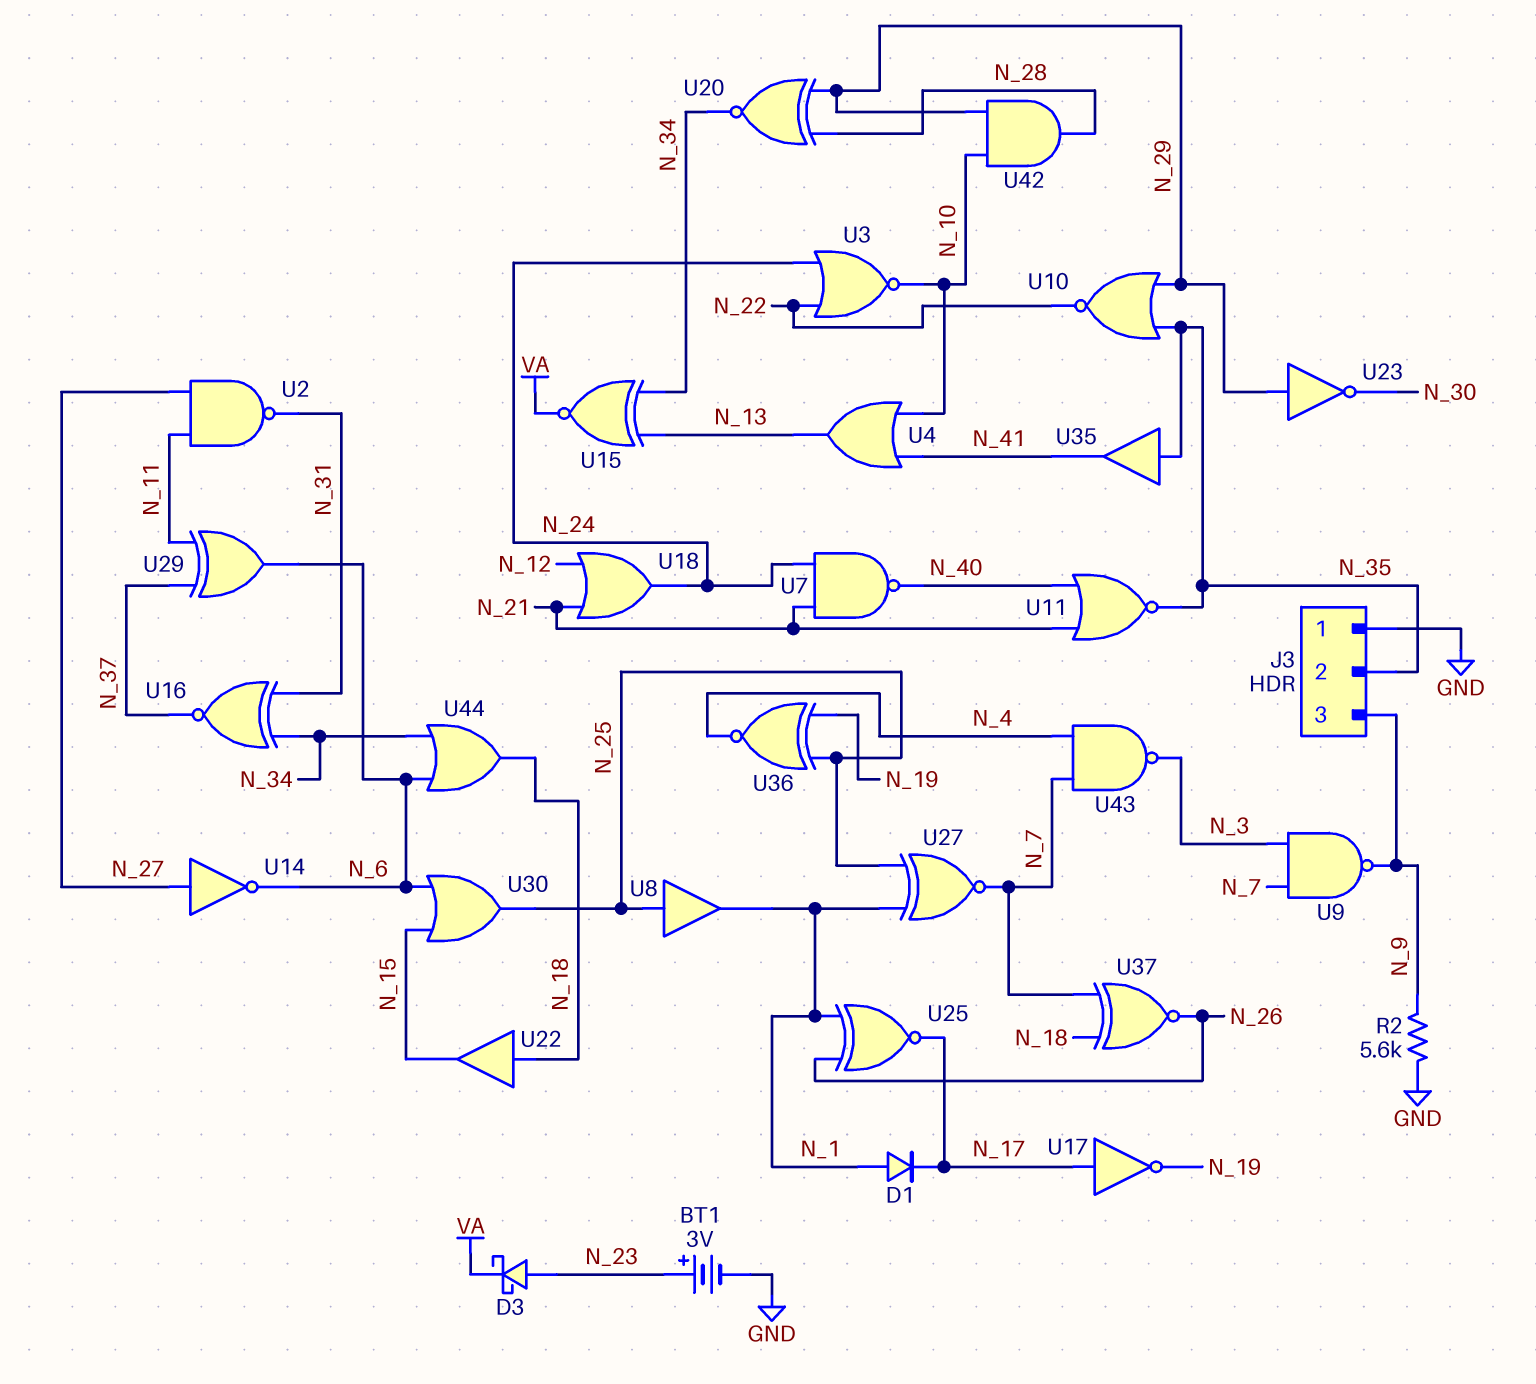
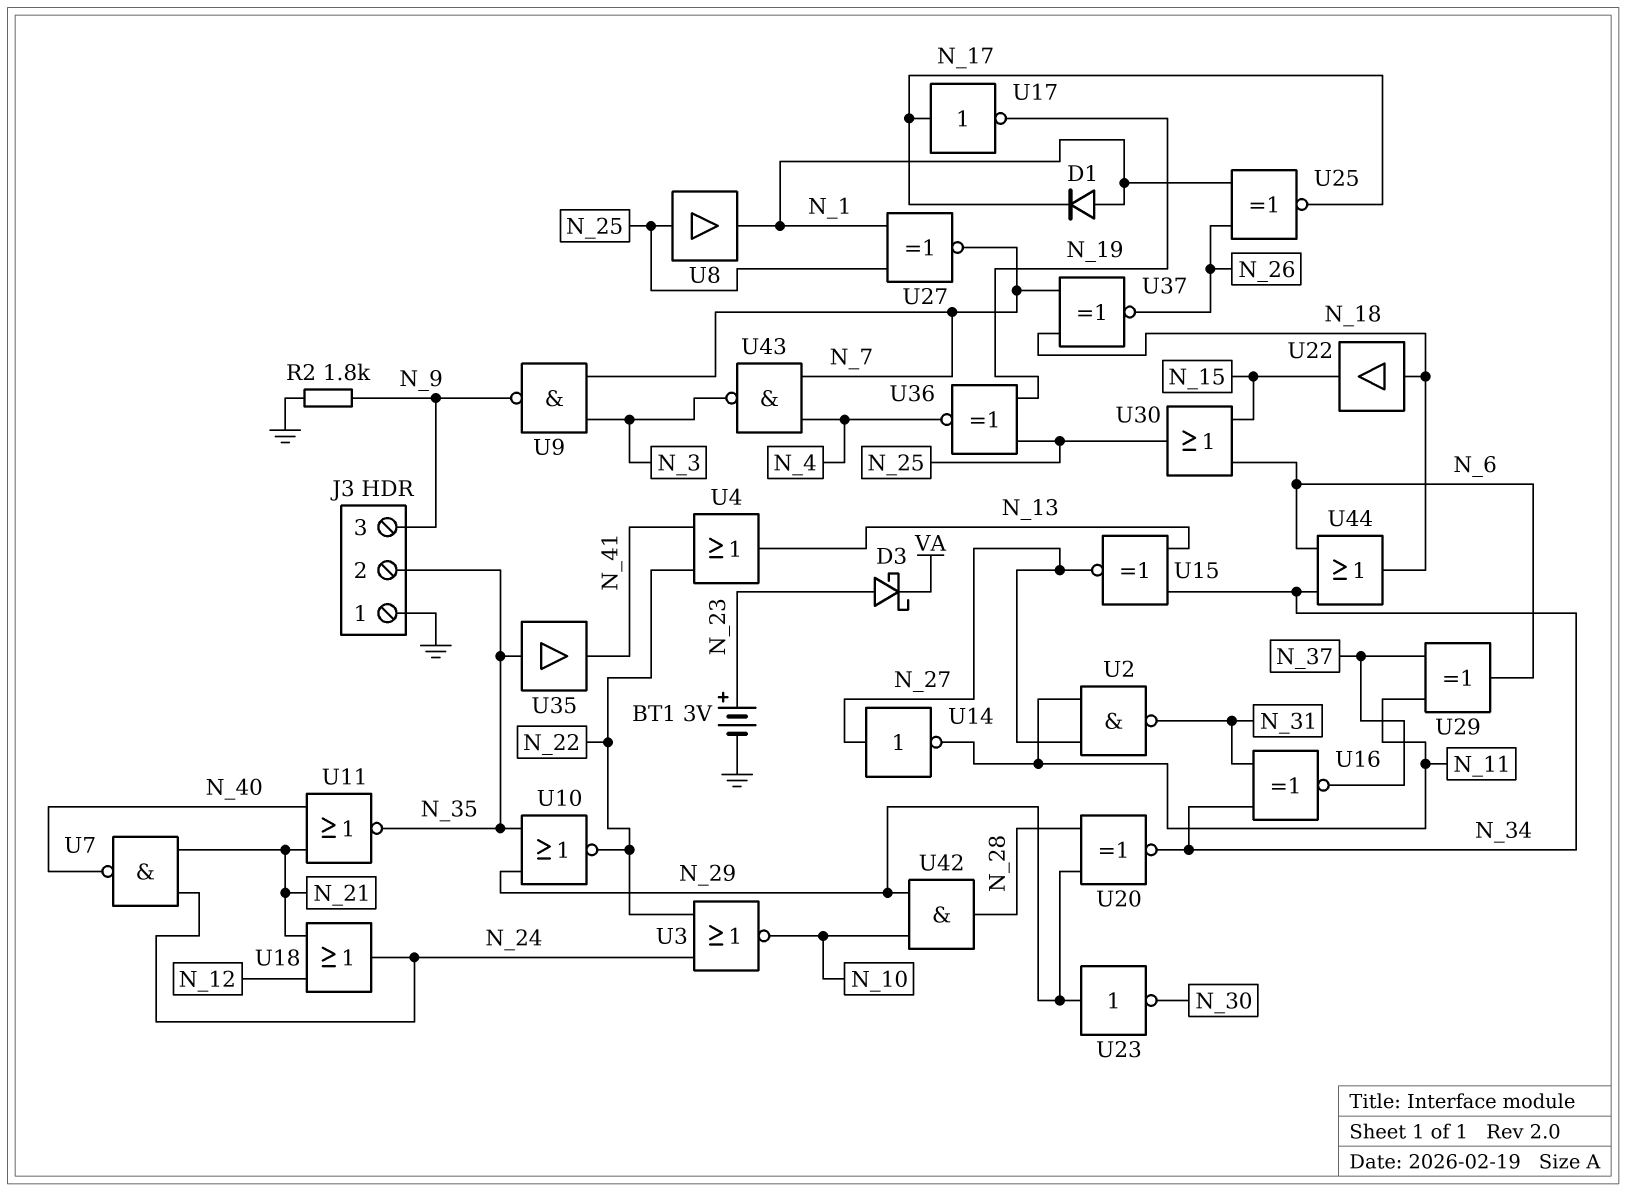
R2: 5.6k (GND, N_9) -> 1.8k (GND, N_9)
U4: OR (in N_10, in N_41, out N_13) -> OR (in N_22, in N_41, out N_13)
U14: NOT (in N_27, out N_6) -> NOT (in N_27, out N_11)
U15: XNOR (in N_13, in N_34, out VA) -> XNOR (in N_13, in N_34, out N_27)

